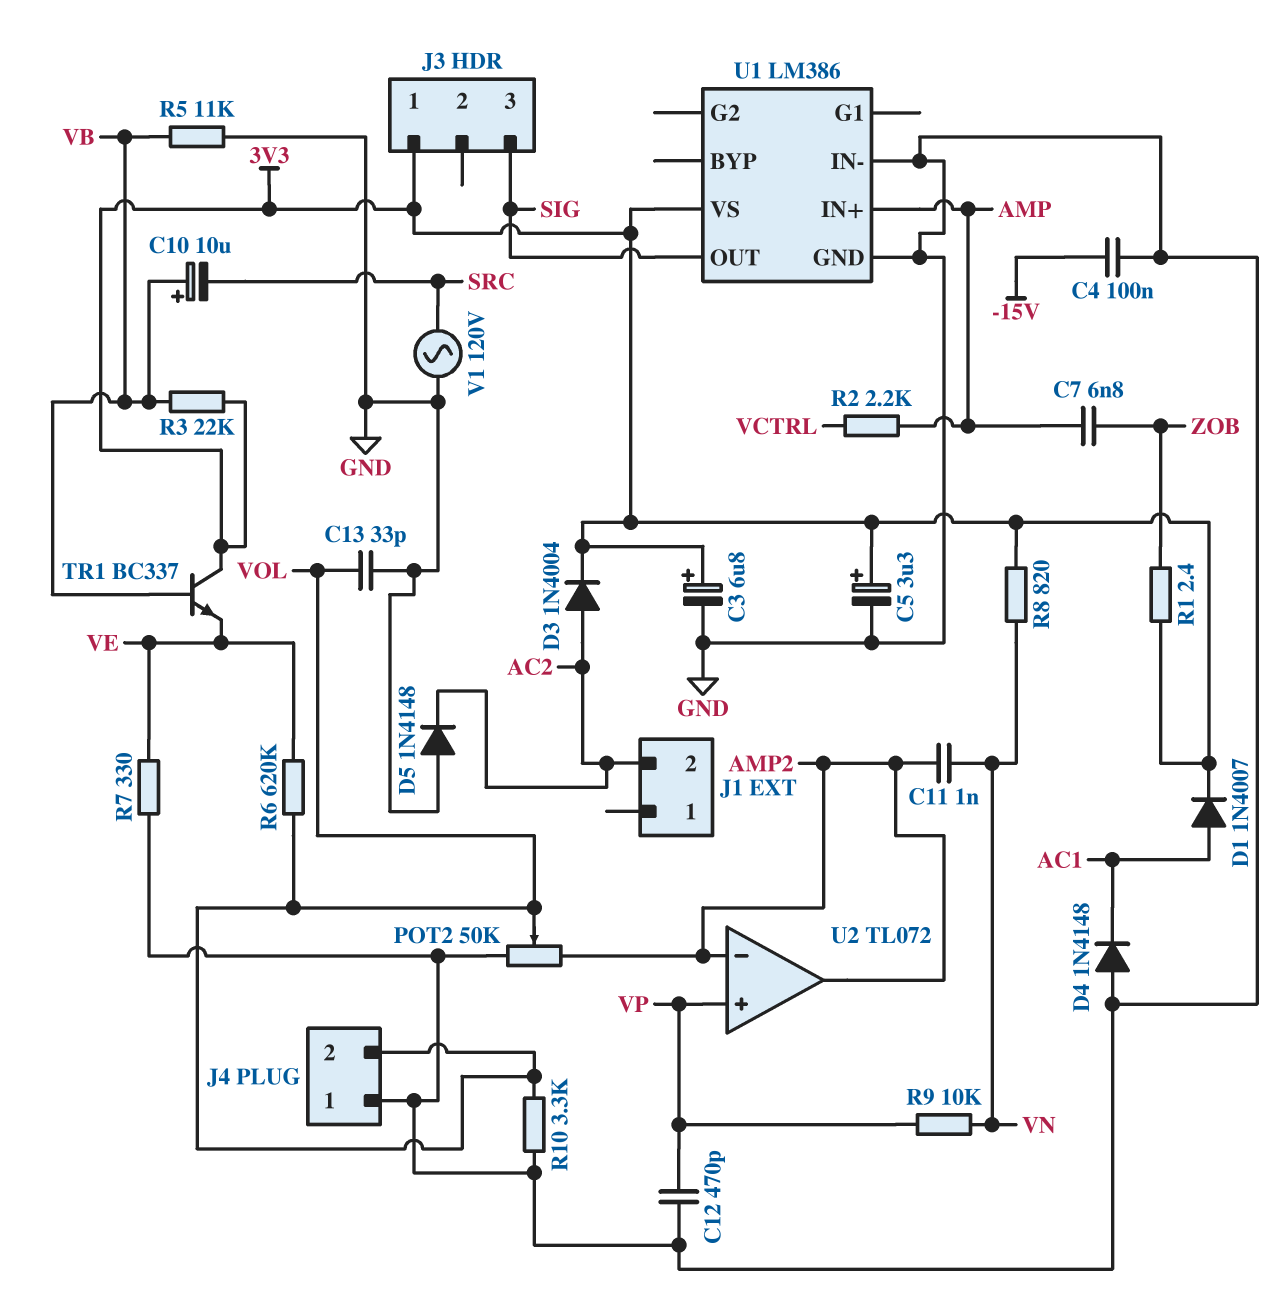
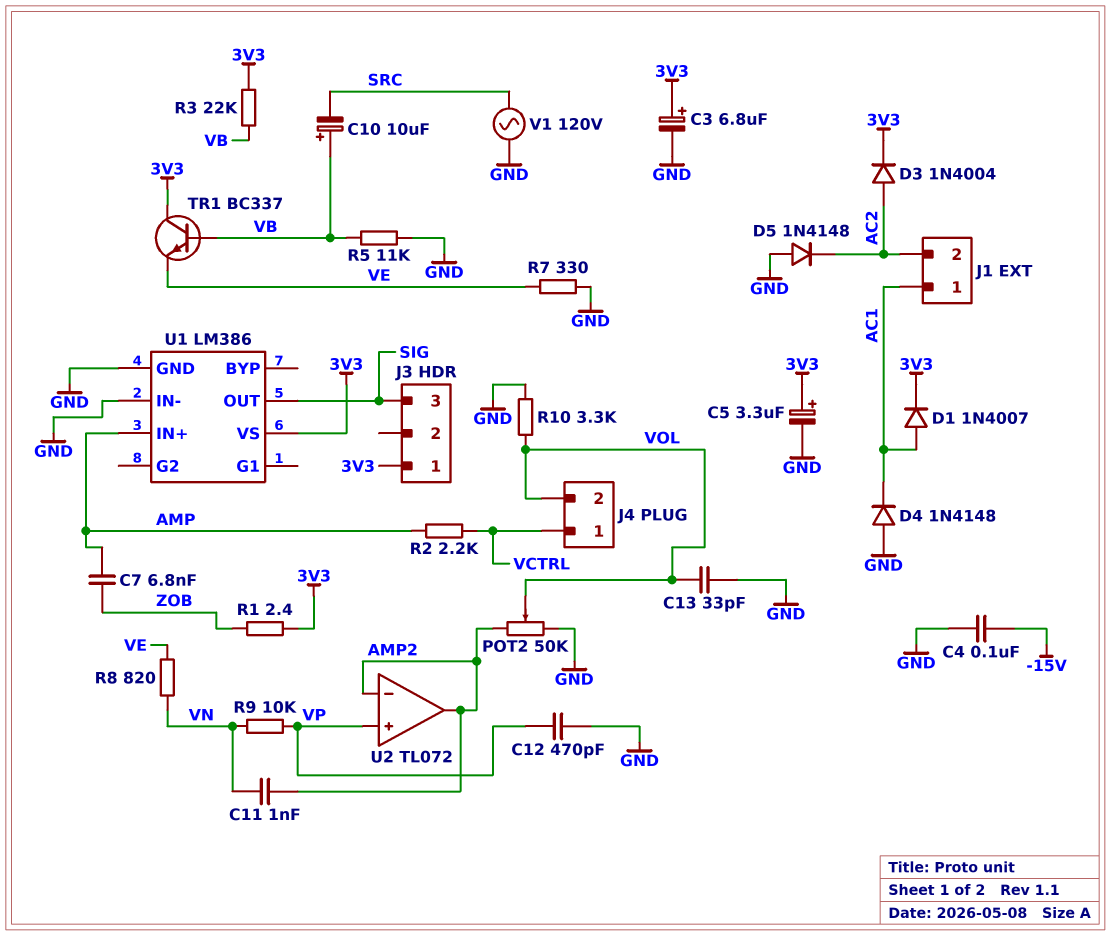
J1 pin 1: none -> AC1
J4 pin 1: GND -> VCTRL
R6: 620k (VE, VOL) -> none
R8: 820 (3V3, VN) -> 820 (VE, VN)

